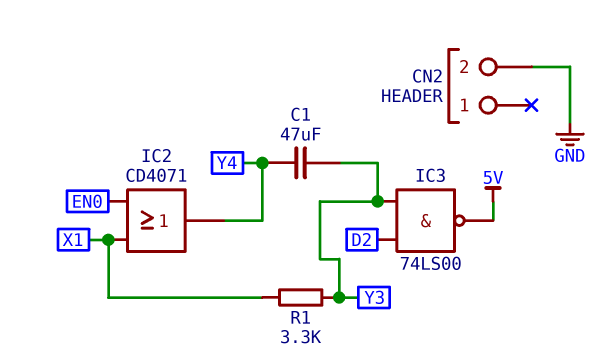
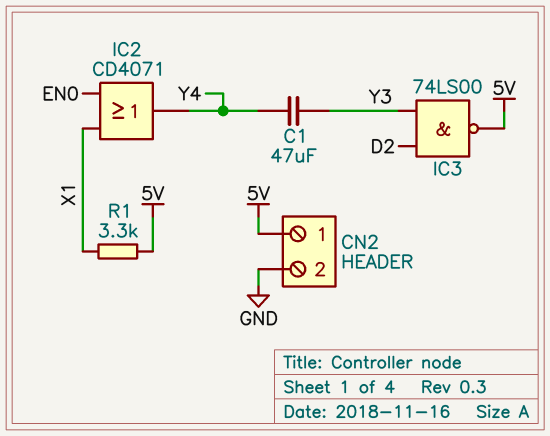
CN2 pin 1: none -> 5V
R1: 3.3k (X1, Y3) -> 3.3k (5V, X1)

